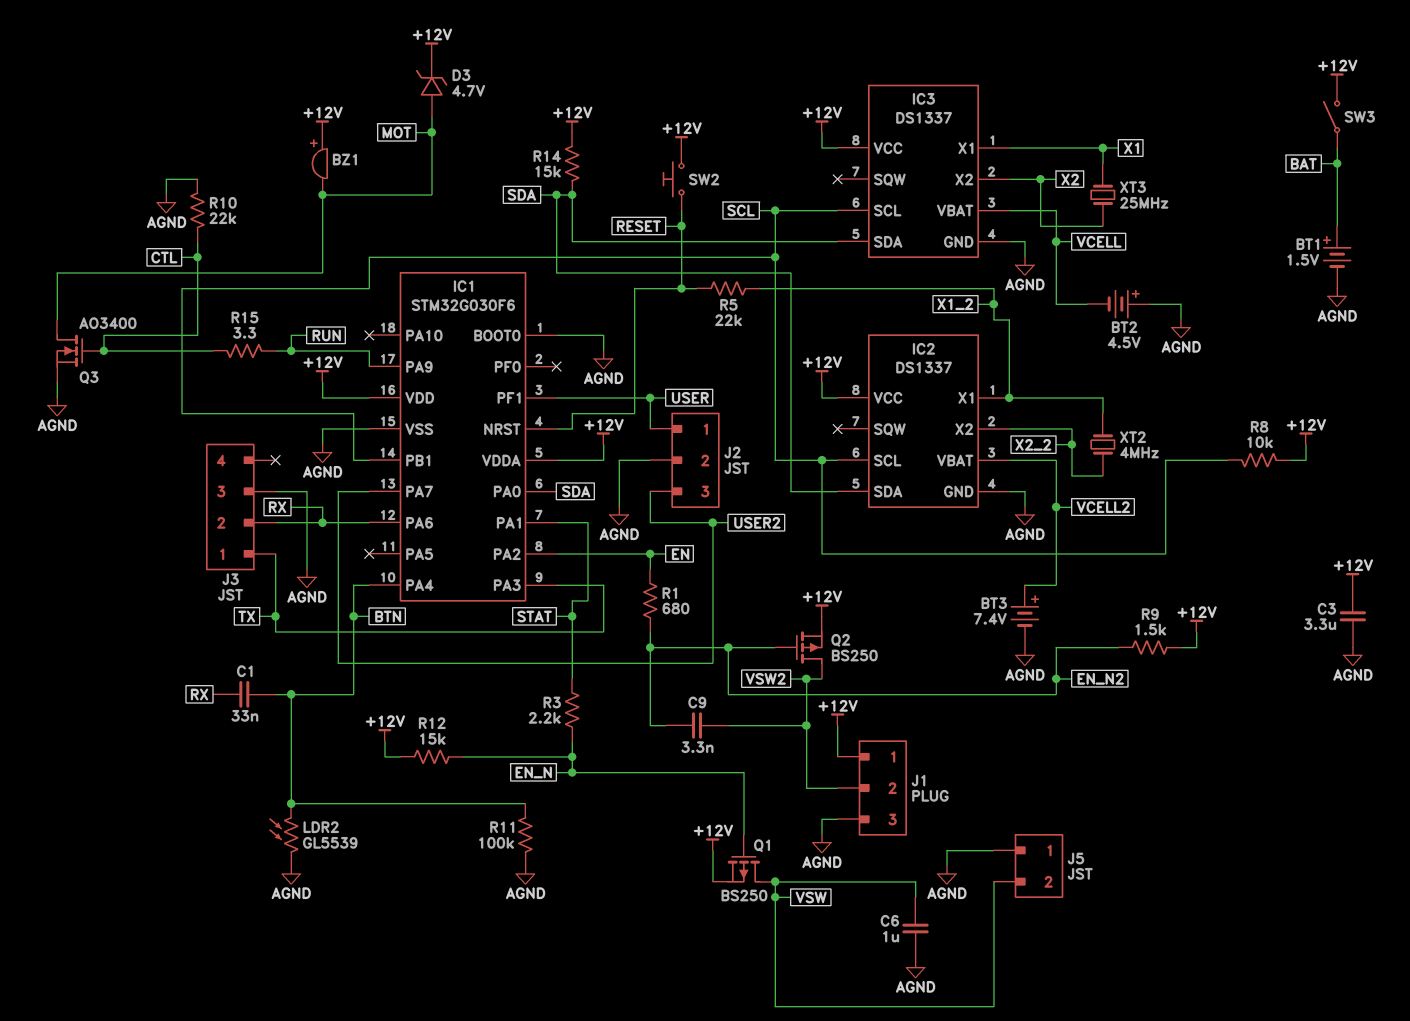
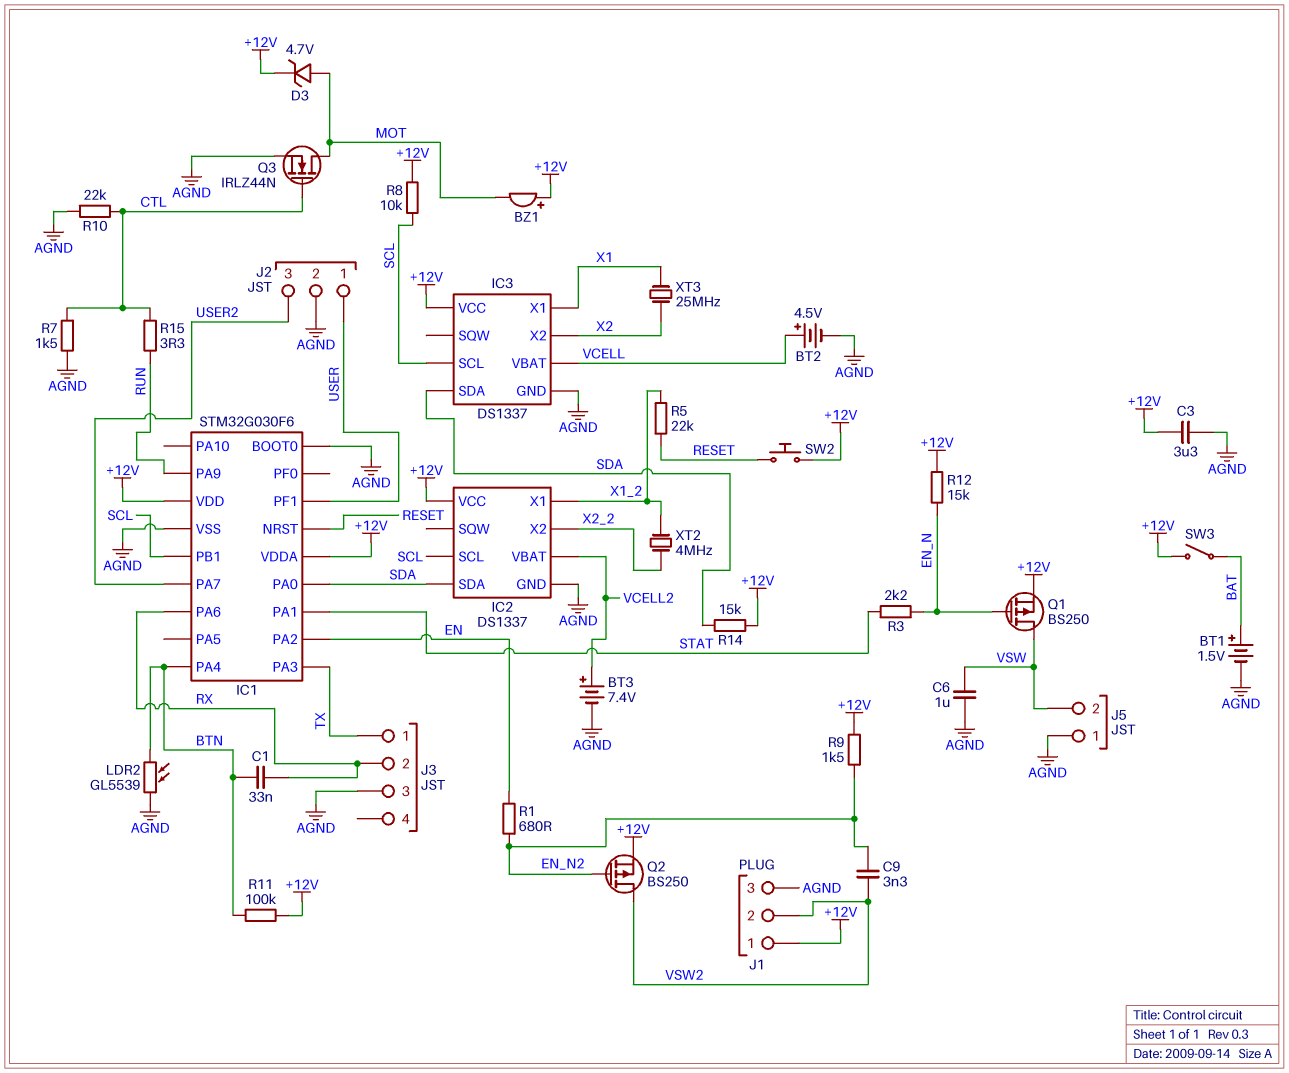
BT2: 4.5V (plus AGND, minus VCELL) -> 4.5V (plus VCELL, minus AGND)
Q3: NMOS AO3400 (G CTL, D MOT, S AGND) -> NMOS IRLZ44N (G CTL, D MOT, S AGND)
R7: none -> 1.5k (AGND, CTL)
R11: 100k (AGND, BTN) -> 100k (+12V, BTN)

